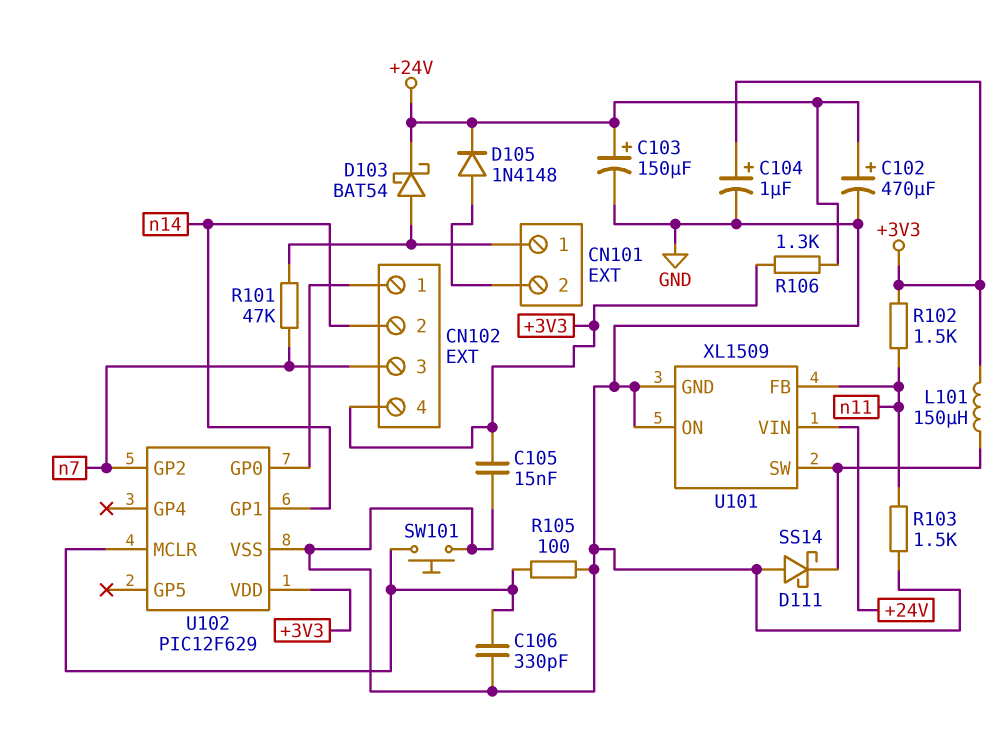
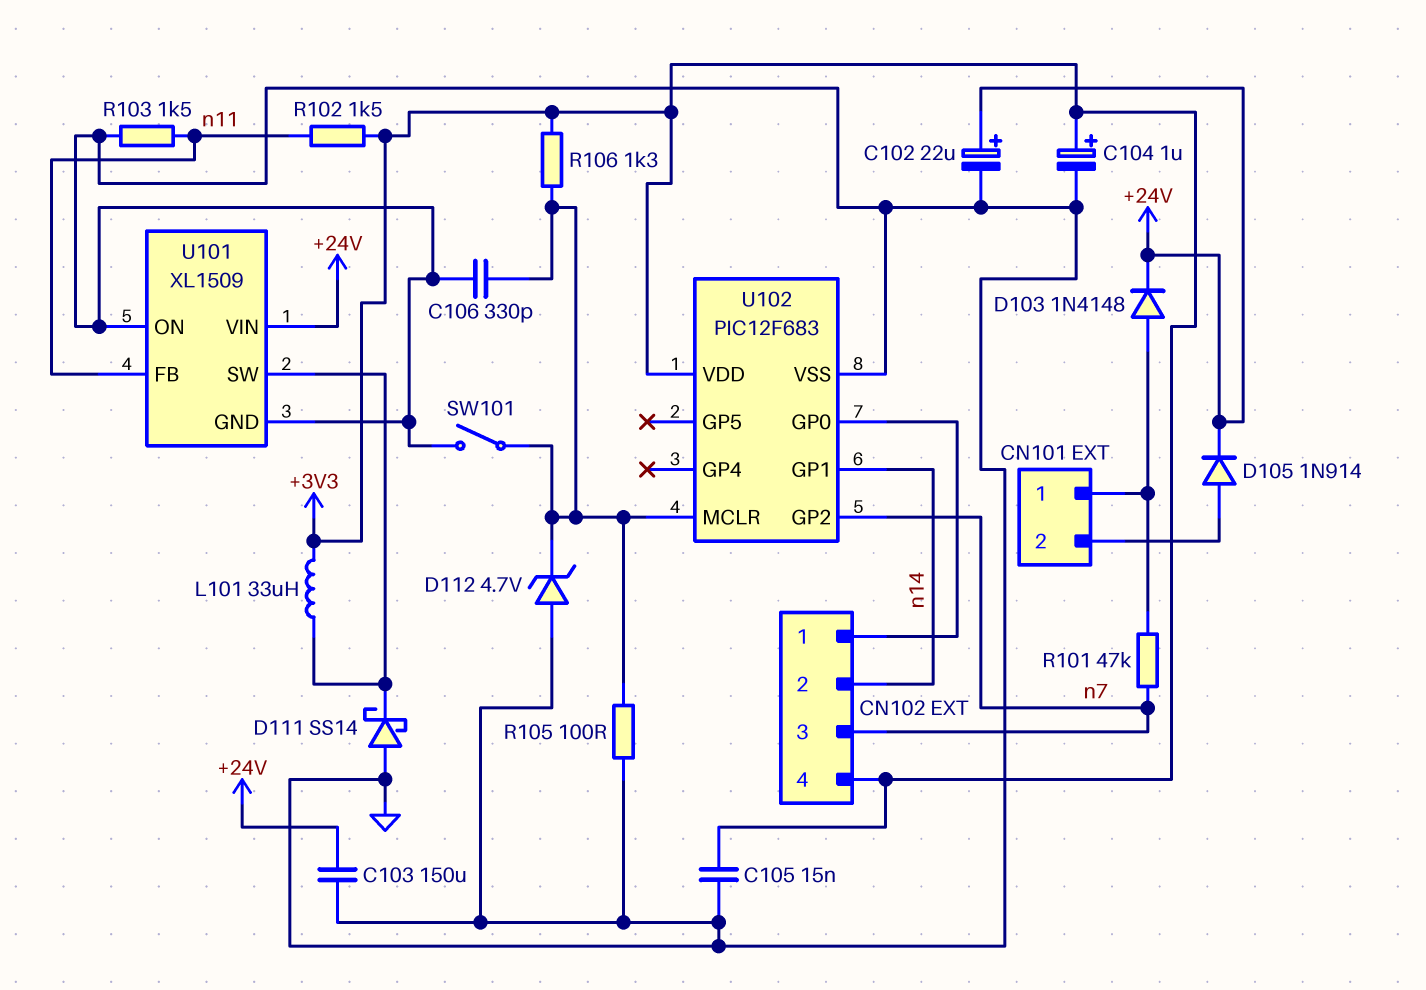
C102: 470uF (plus +24V, minus GND) -> 22uF (plus +24V, minus GND)
C103: 150uF (plus +24V, minus GND) -> 150uF (+24V, GND)
D103: schottky BAT54 (A CN101/1, K +24V) -> diode 1N4148 (A CN101/1, K +24V)
D105: diode 1N4148 (A CN101/2, K +24V) -> diode 1N914 (A CN101/2, K +24V)
D112: none -> zener 4.7V (A GND, K U102/MCLR)
L101: 150uH (+3V3, U101/SW) -> 33uH (+3V3, U101/SW)
R106: 1.3k (+3V3, +24V) -> 1.3k (+3V3, U102/MCLR)
SW101: button (GND, U102/MCLR) -> switch (GND, U102/MCLR)
U102: PIC12F629 -> PIC12F683

